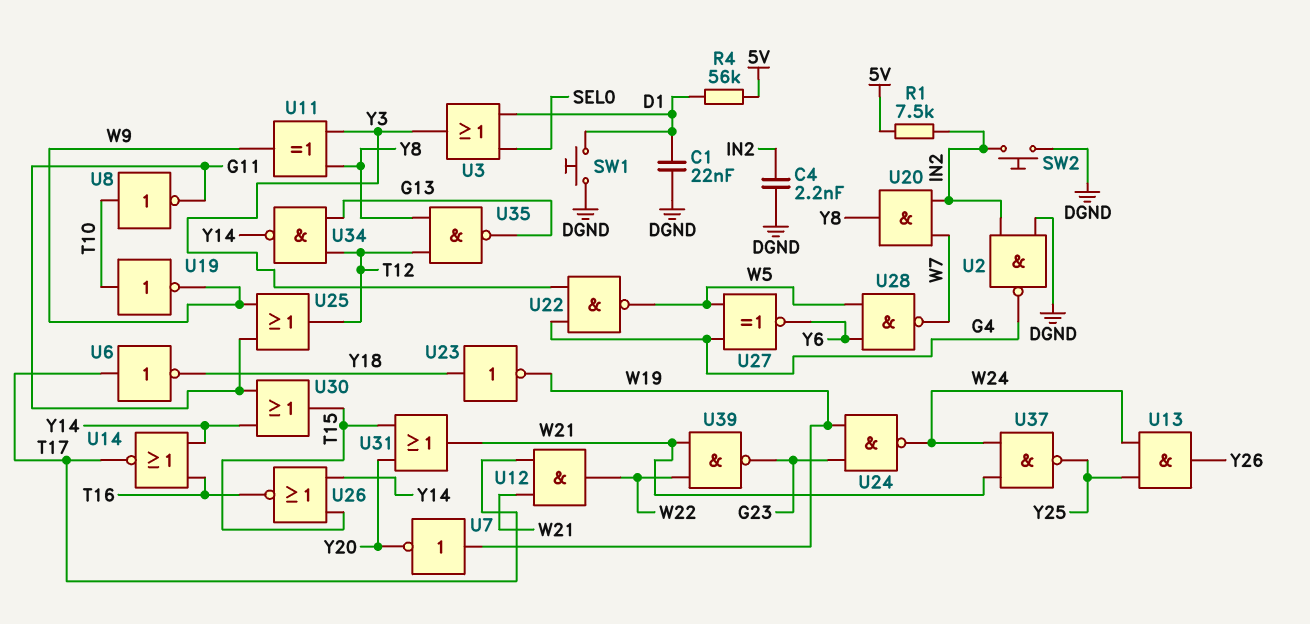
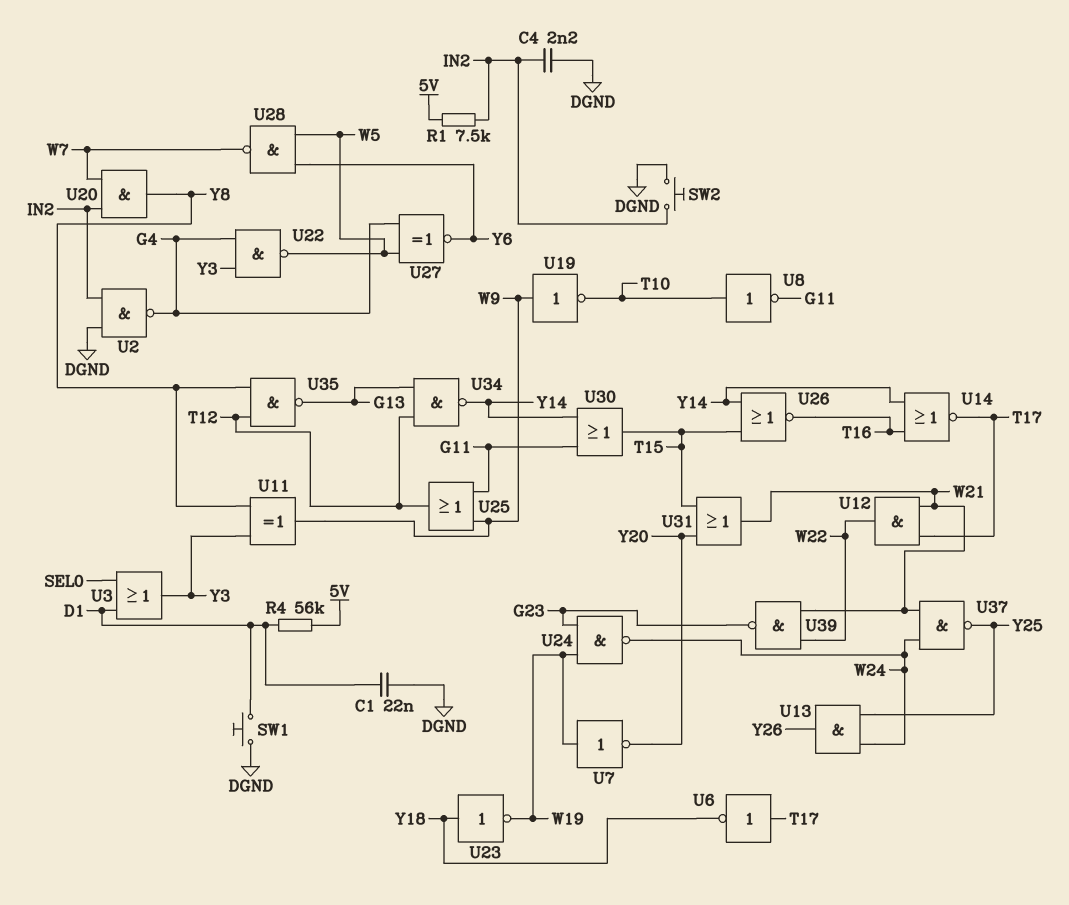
U19: NOT (in T10, out W9) -> NOT (in W9, out T10)

